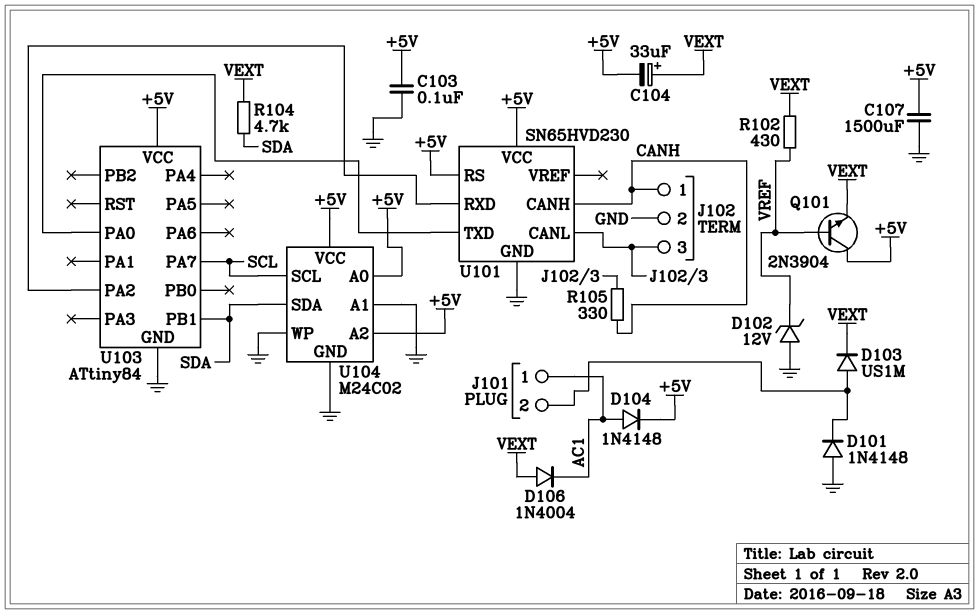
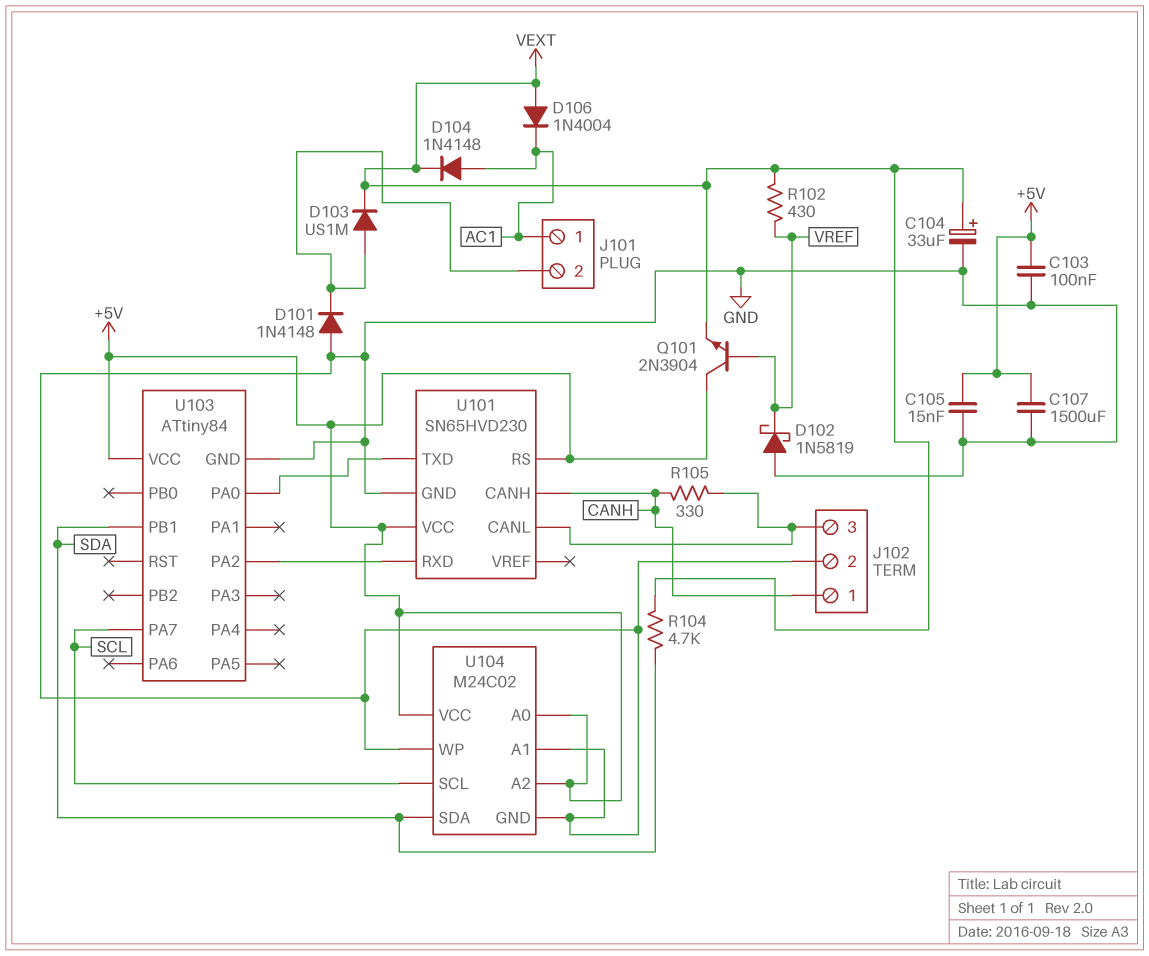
C104: 33uF (plus VEXT, minus +5V) -> 33uF (plus VEXT, minus GND)
C105: none -> 15nF (+5V, GND)
D102: zener 12V (A GND, K VREF) -> schottky 1N5819 (A GND, K VREF)
D104: diode 1N4148 (A AC1, K +5V) -> diode 1N4148 (A AC1, K VEXT)

